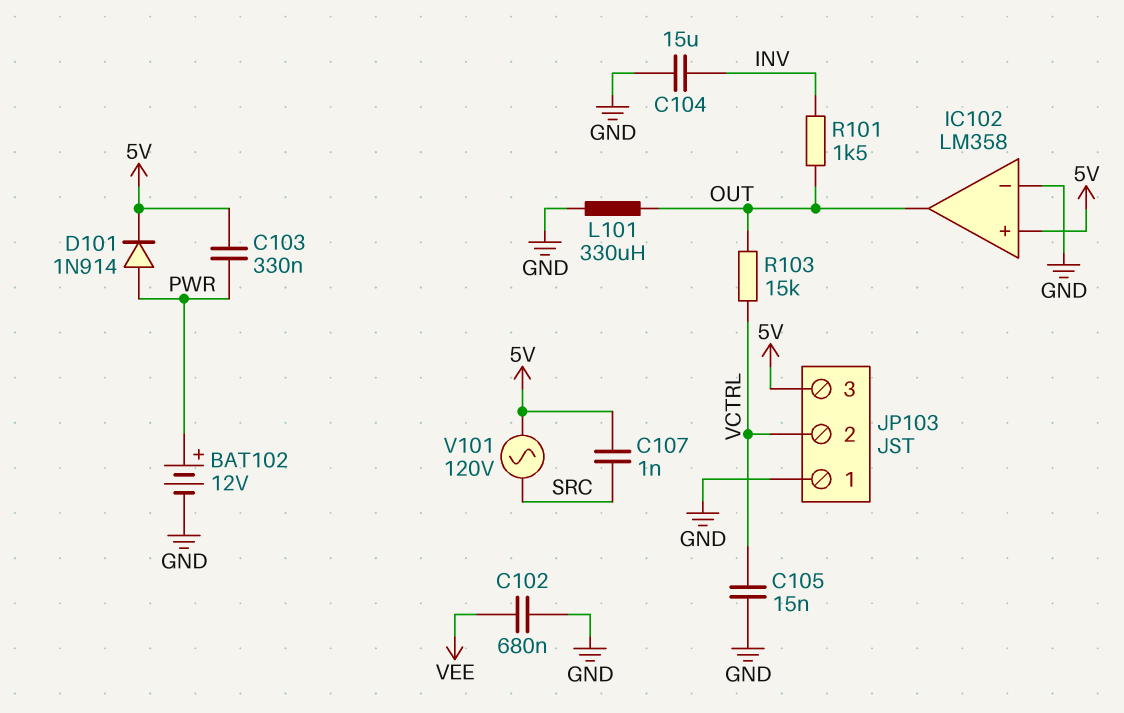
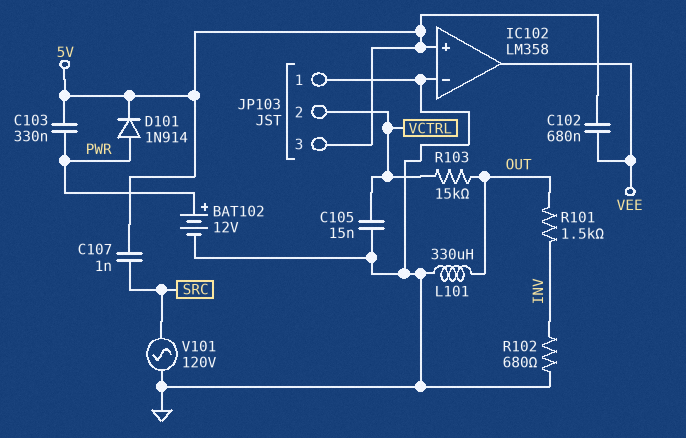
C102: 680nF (GND, VEE) -> 680nF (5V, VEE)
C104: 15uF (GND, INV) -> none
IC102 pin out: OUT -> VEE
R102: none -> 680 (GND, INV)
V101: AC 120V (5V, SRC) -> AC 120V (GND, SRC)

